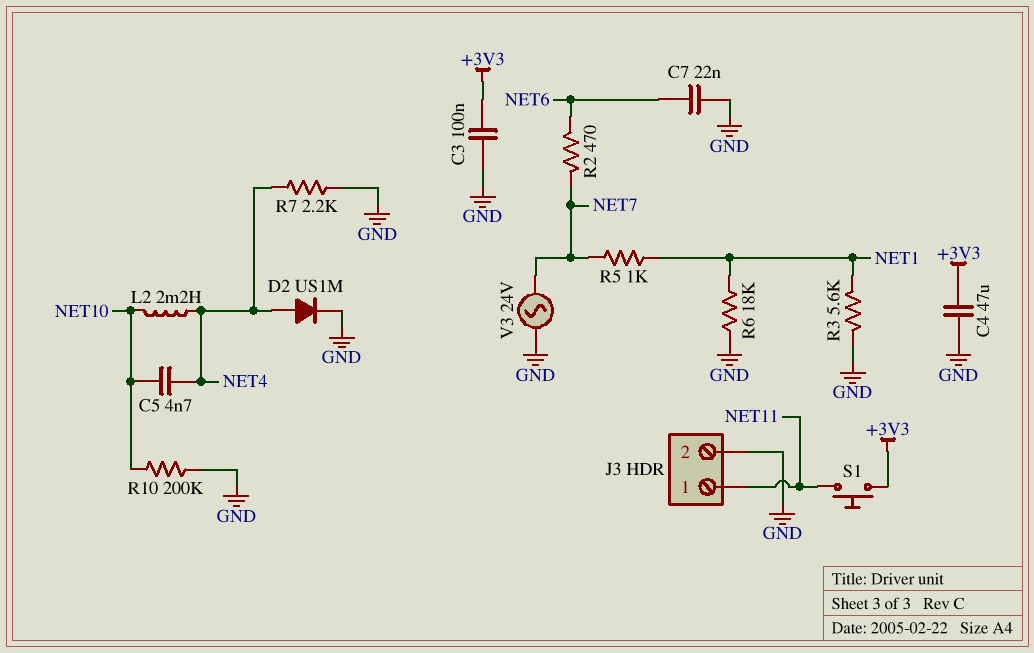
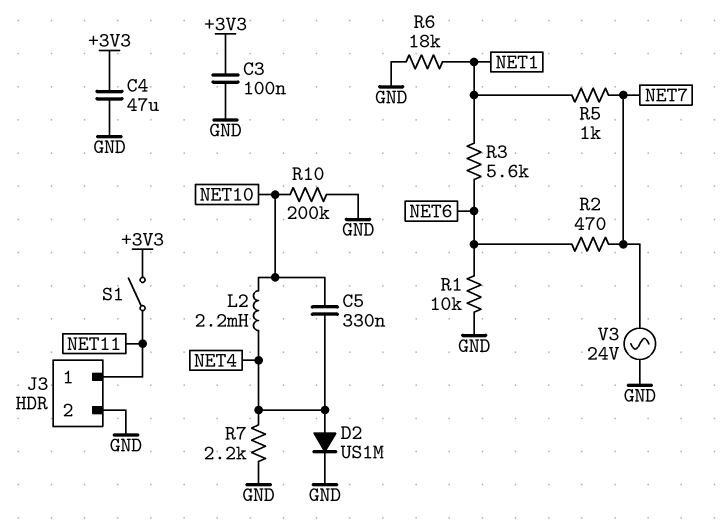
C5: 4.7nF (NET4, NET10) -> 330nF (NET4, NET10)
C7: 22nF (GND, NET6) -> none
R1: none -> 10k (GND, NET6)
R3: 5.6k (GND, NET1) -> 5.6k (NET1, NET6)
S1: button (+3V3, NET11) -> switch (+3V3, NET11)

